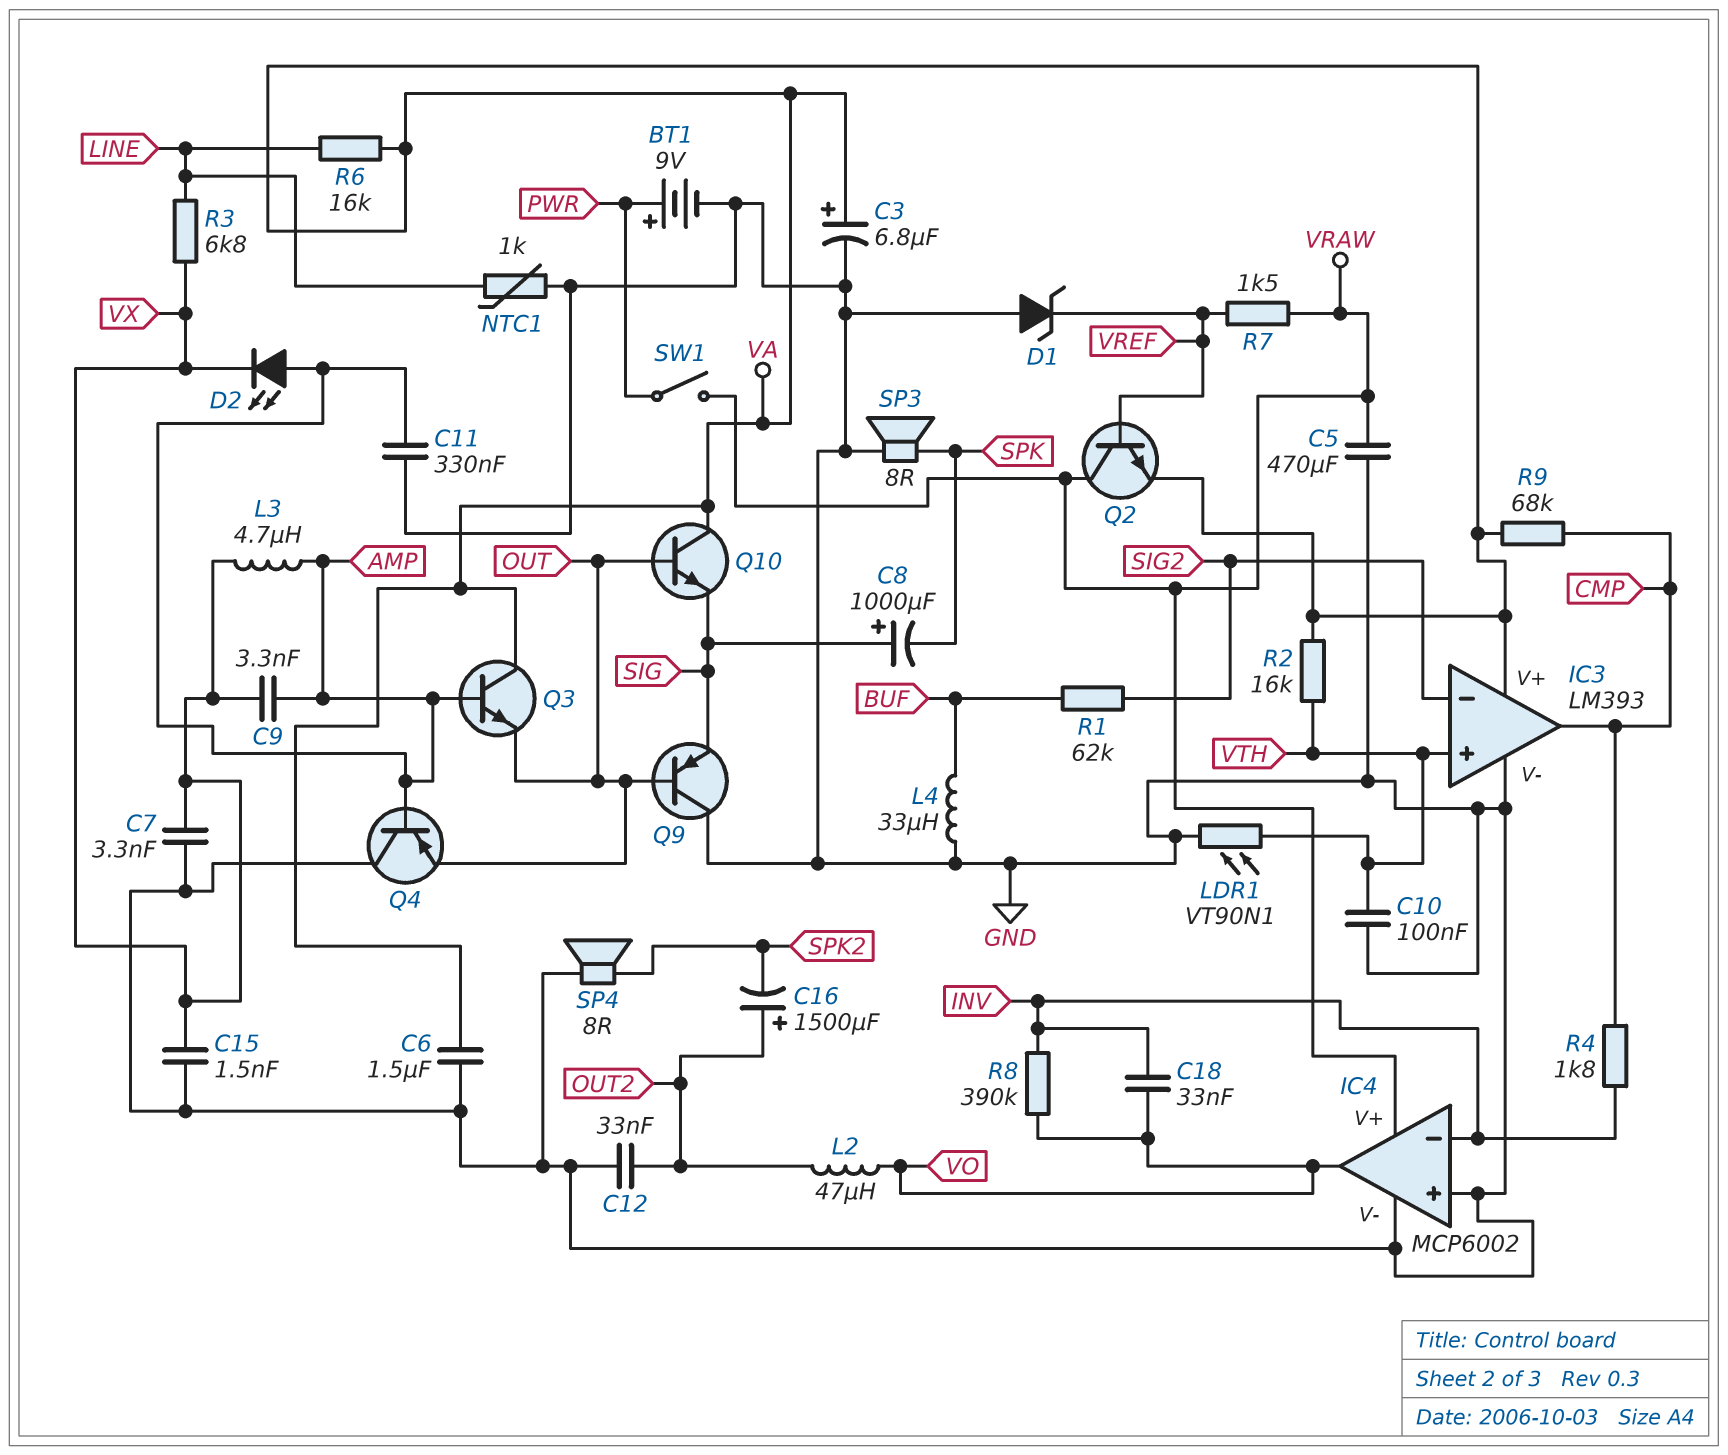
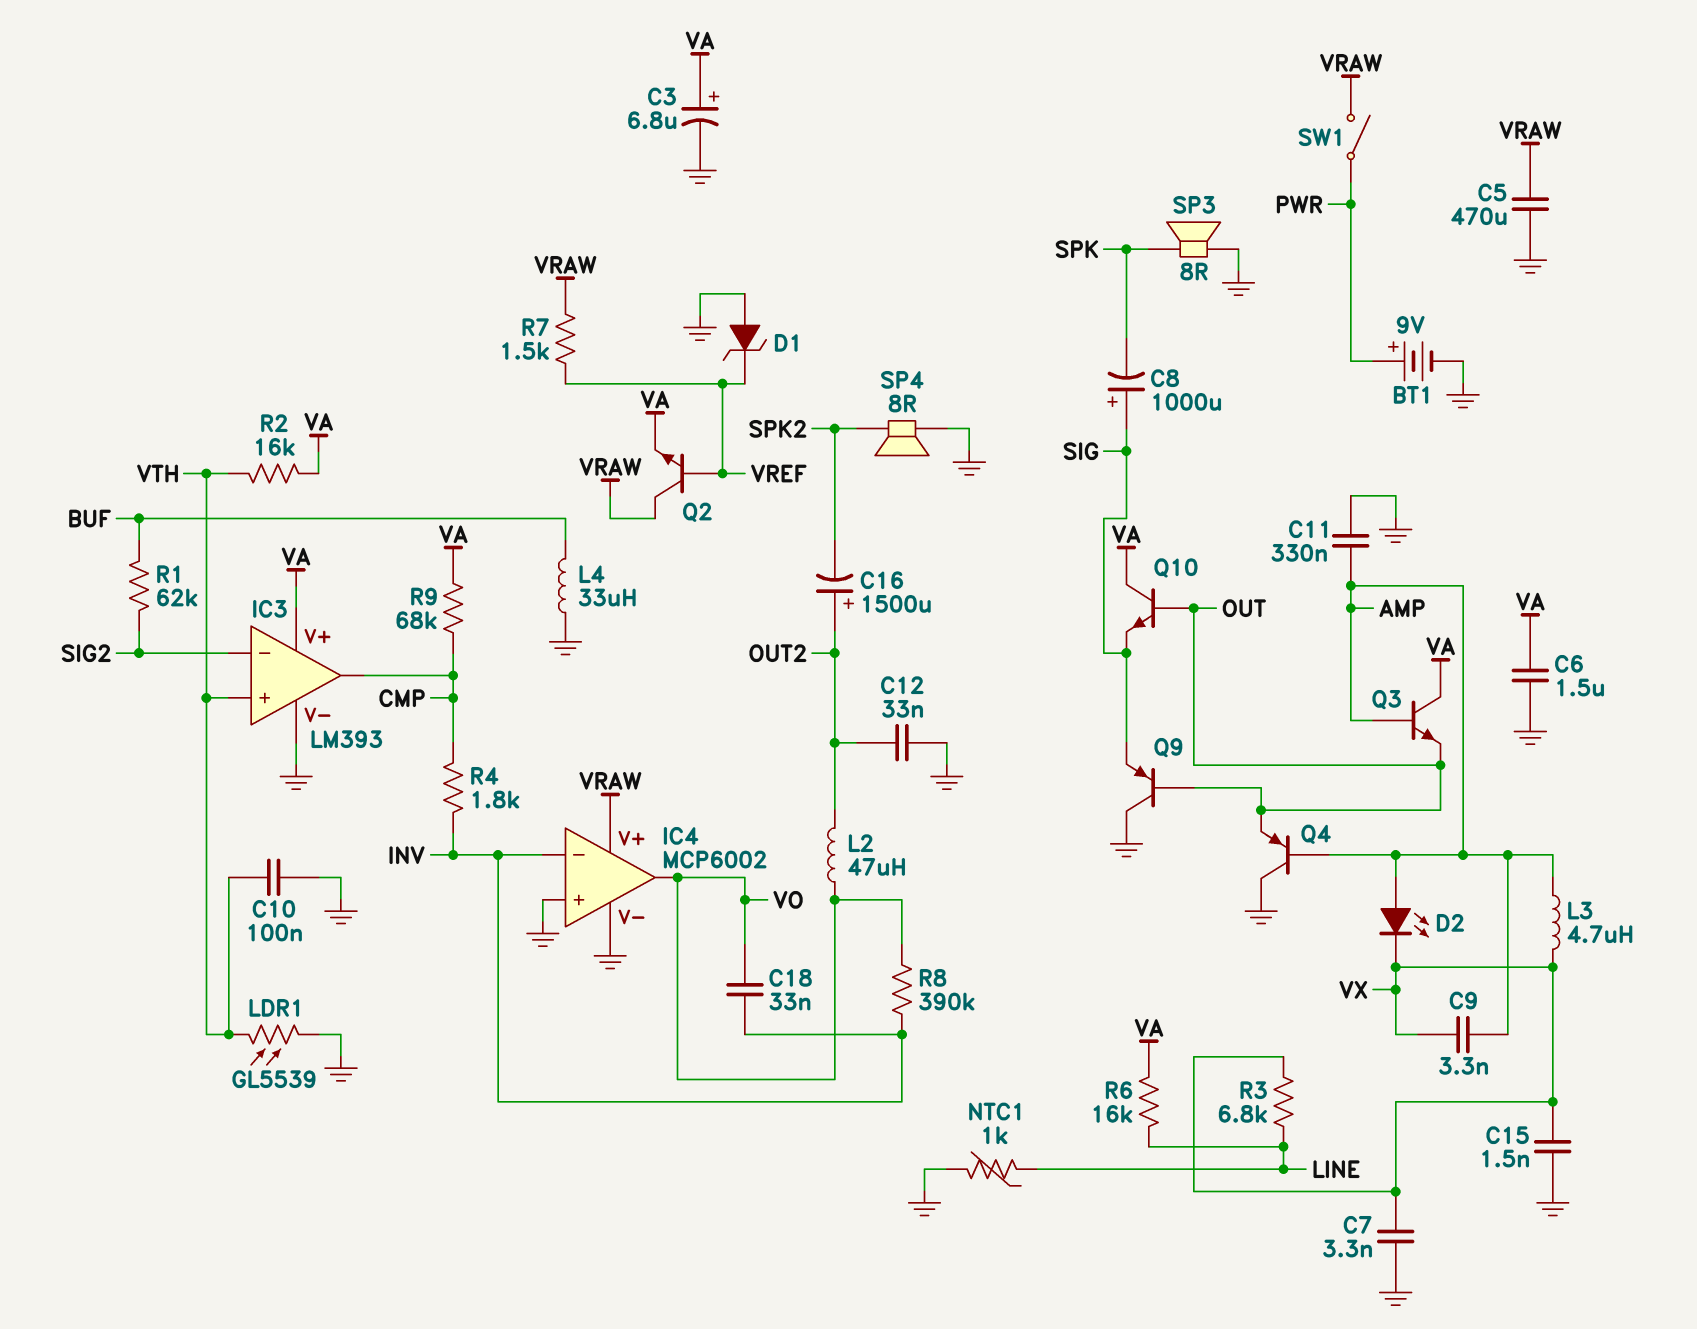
LDR1: VT90N1 (GND, VTH) -> GL5539 (GND, VTH)

